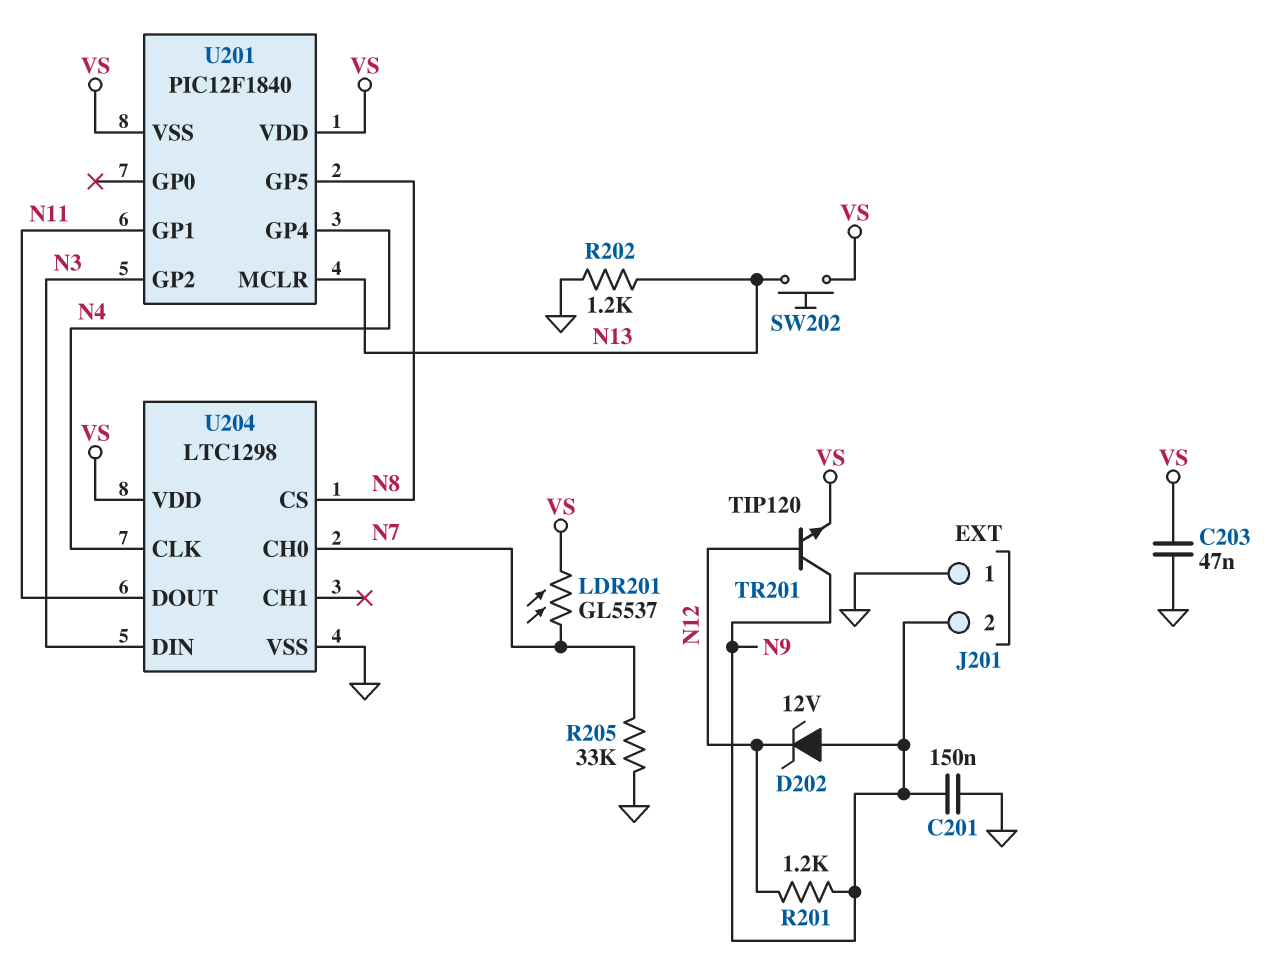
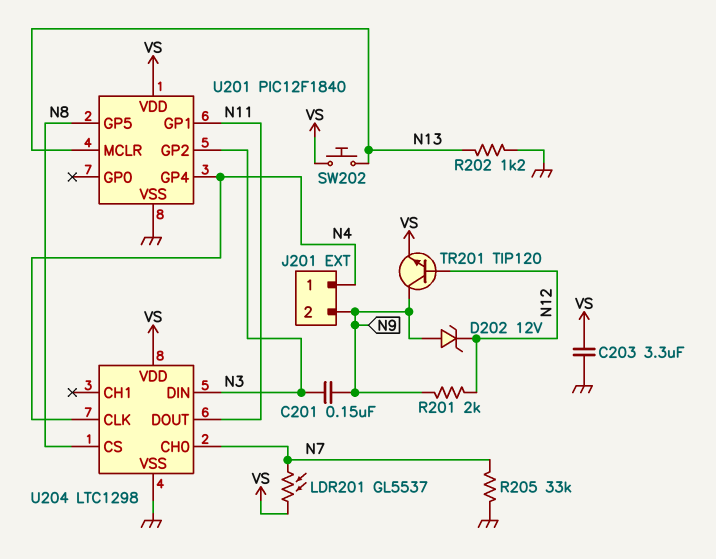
C201: 150nF (GND, N9) -> 150nF (N3, N9)
C203: 47nF (GND, VS) -> 3.3uF (GND, VS)
J201 pin 1: GND -> N4
R201: 1.2k (N9, N12) -> 2k (N9, N12)
U201 pin VSS: VS -> GND

